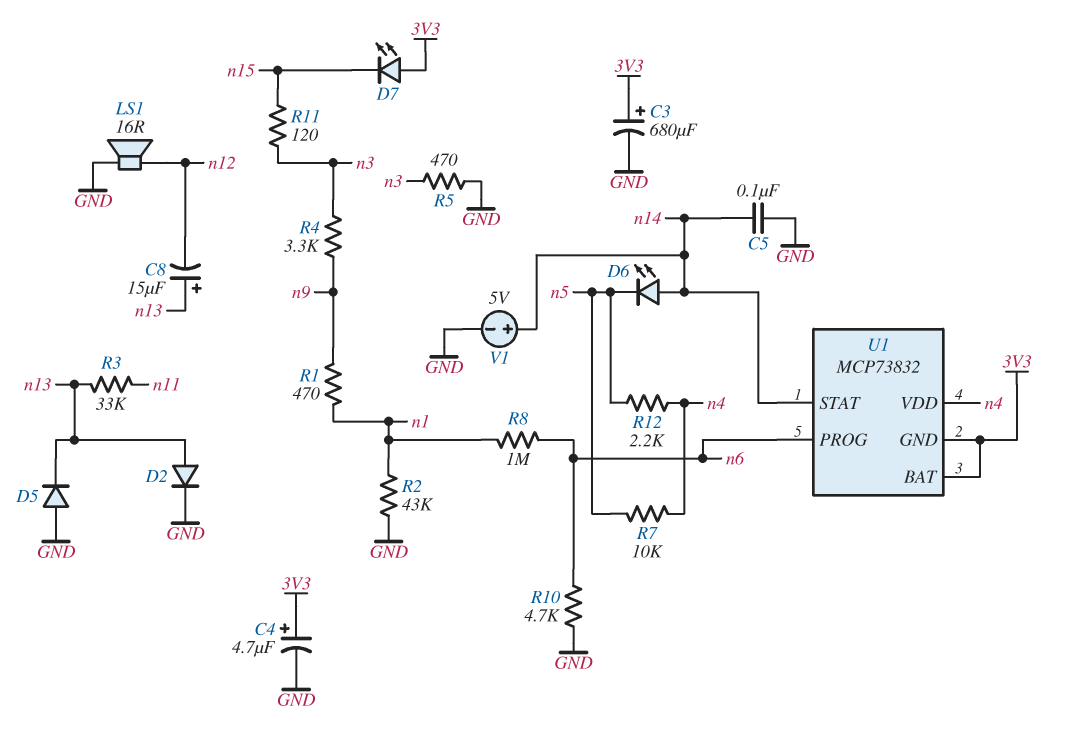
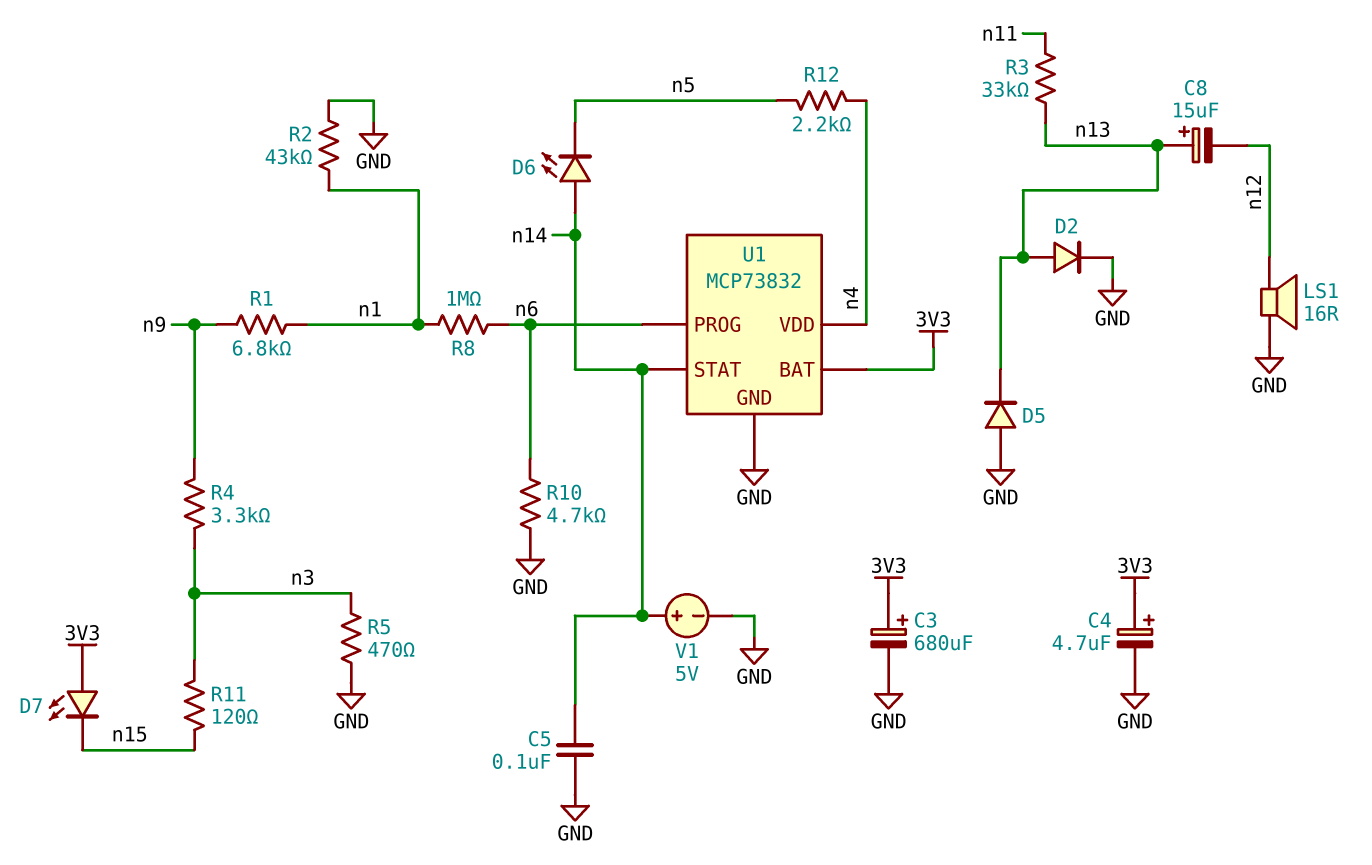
R1: 470 (n1, n9) -> 6.8k (n1, n9)
R7: 10k (n4, n5) -> none
U1 pin GND: 3V3 -> GND

